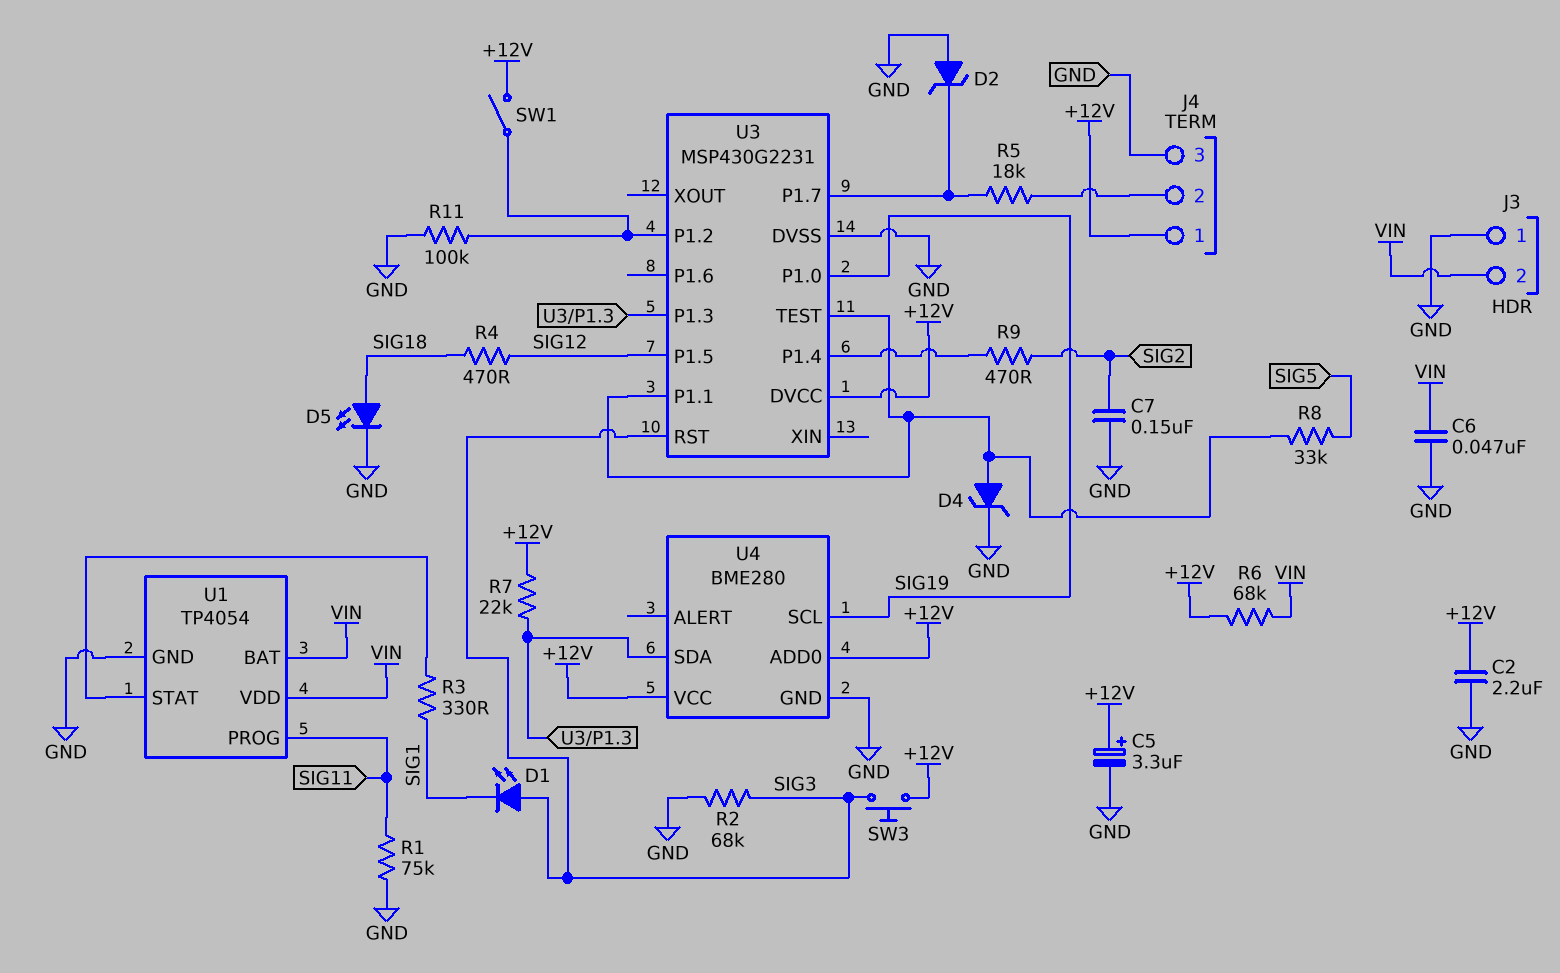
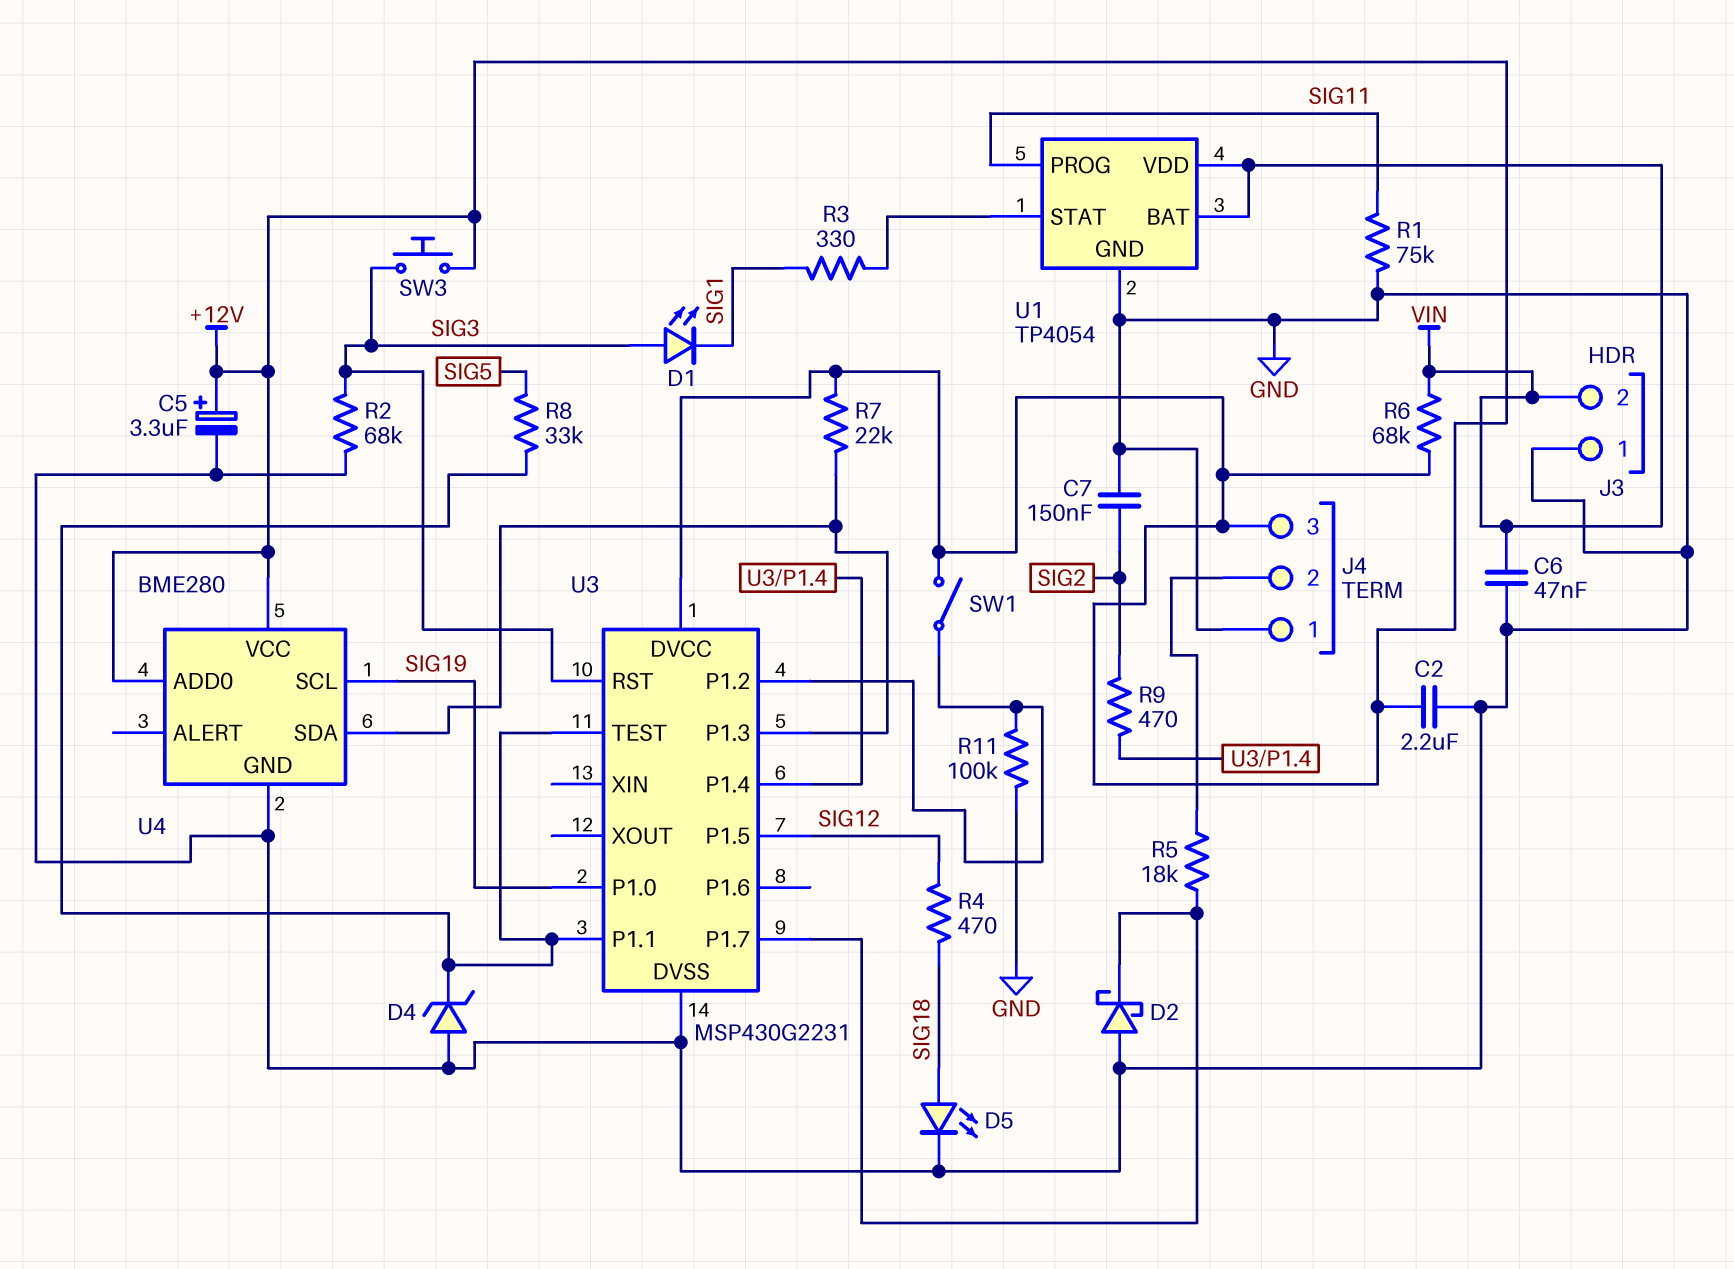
D2: zener (A GND, K U3/P1.7) -> schottky (A GND, K U3/P1.7)
D4: zener (A U3/P1.1, K GND) -> zener (A GND, K U3/P1.1)
J4 pin 1: +12V -> GND
J4 pin 3: GND -> +12V

